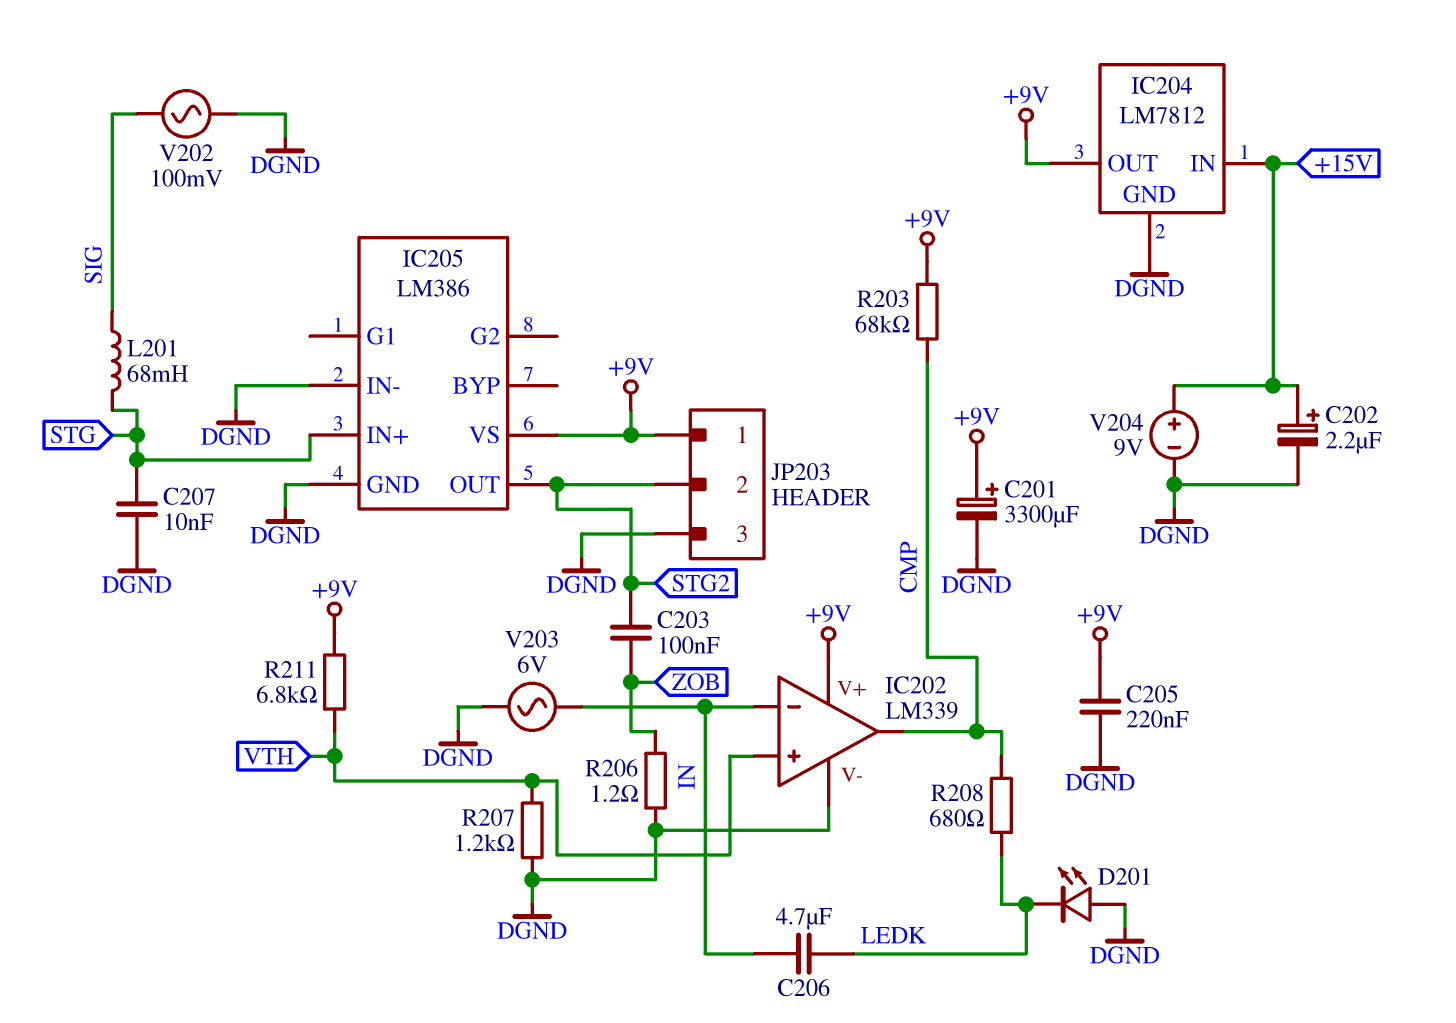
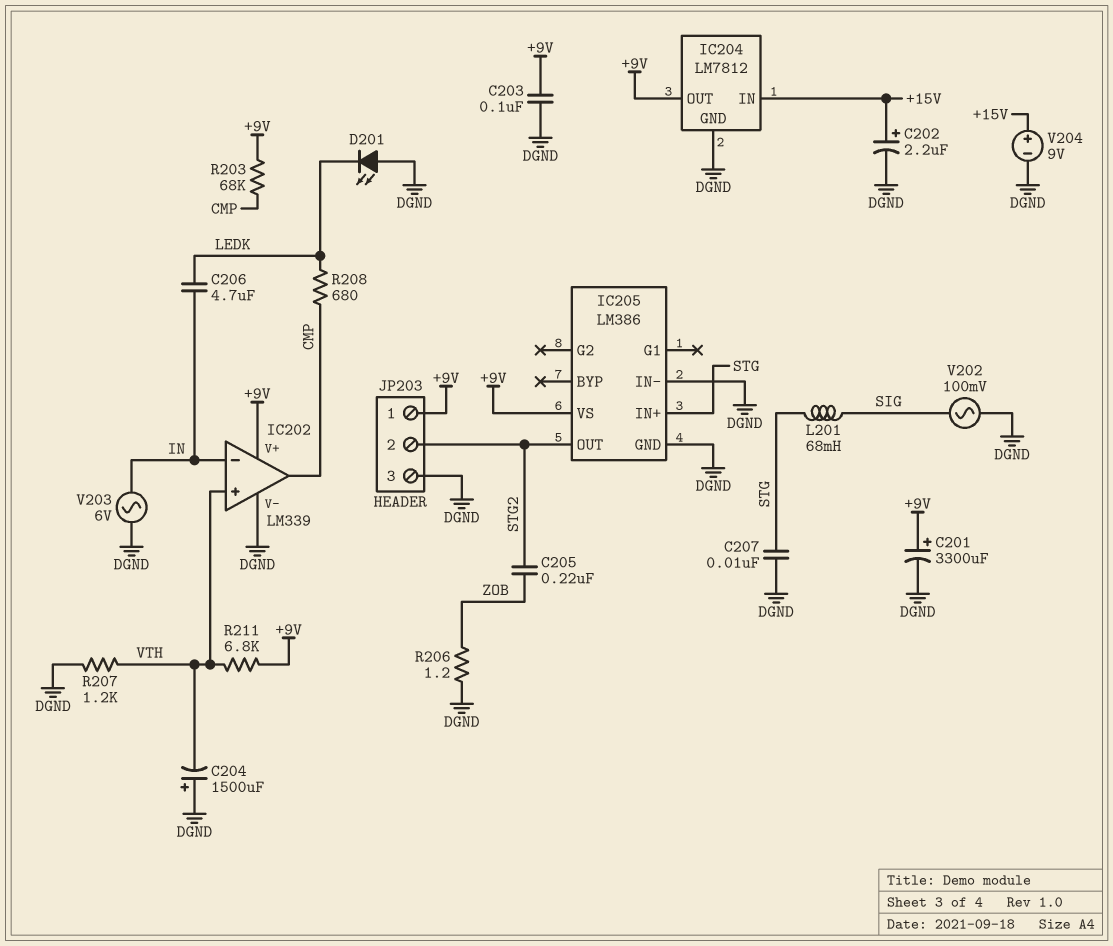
C203: 100nF (STG2, ZOB) -> 100nF (+9V, DGND)
C204: none -> 1500uF (plus DGND, minus VTH)
C205: 220nF (+9V, DGND) -> 220nF (STG2, ZOB)

